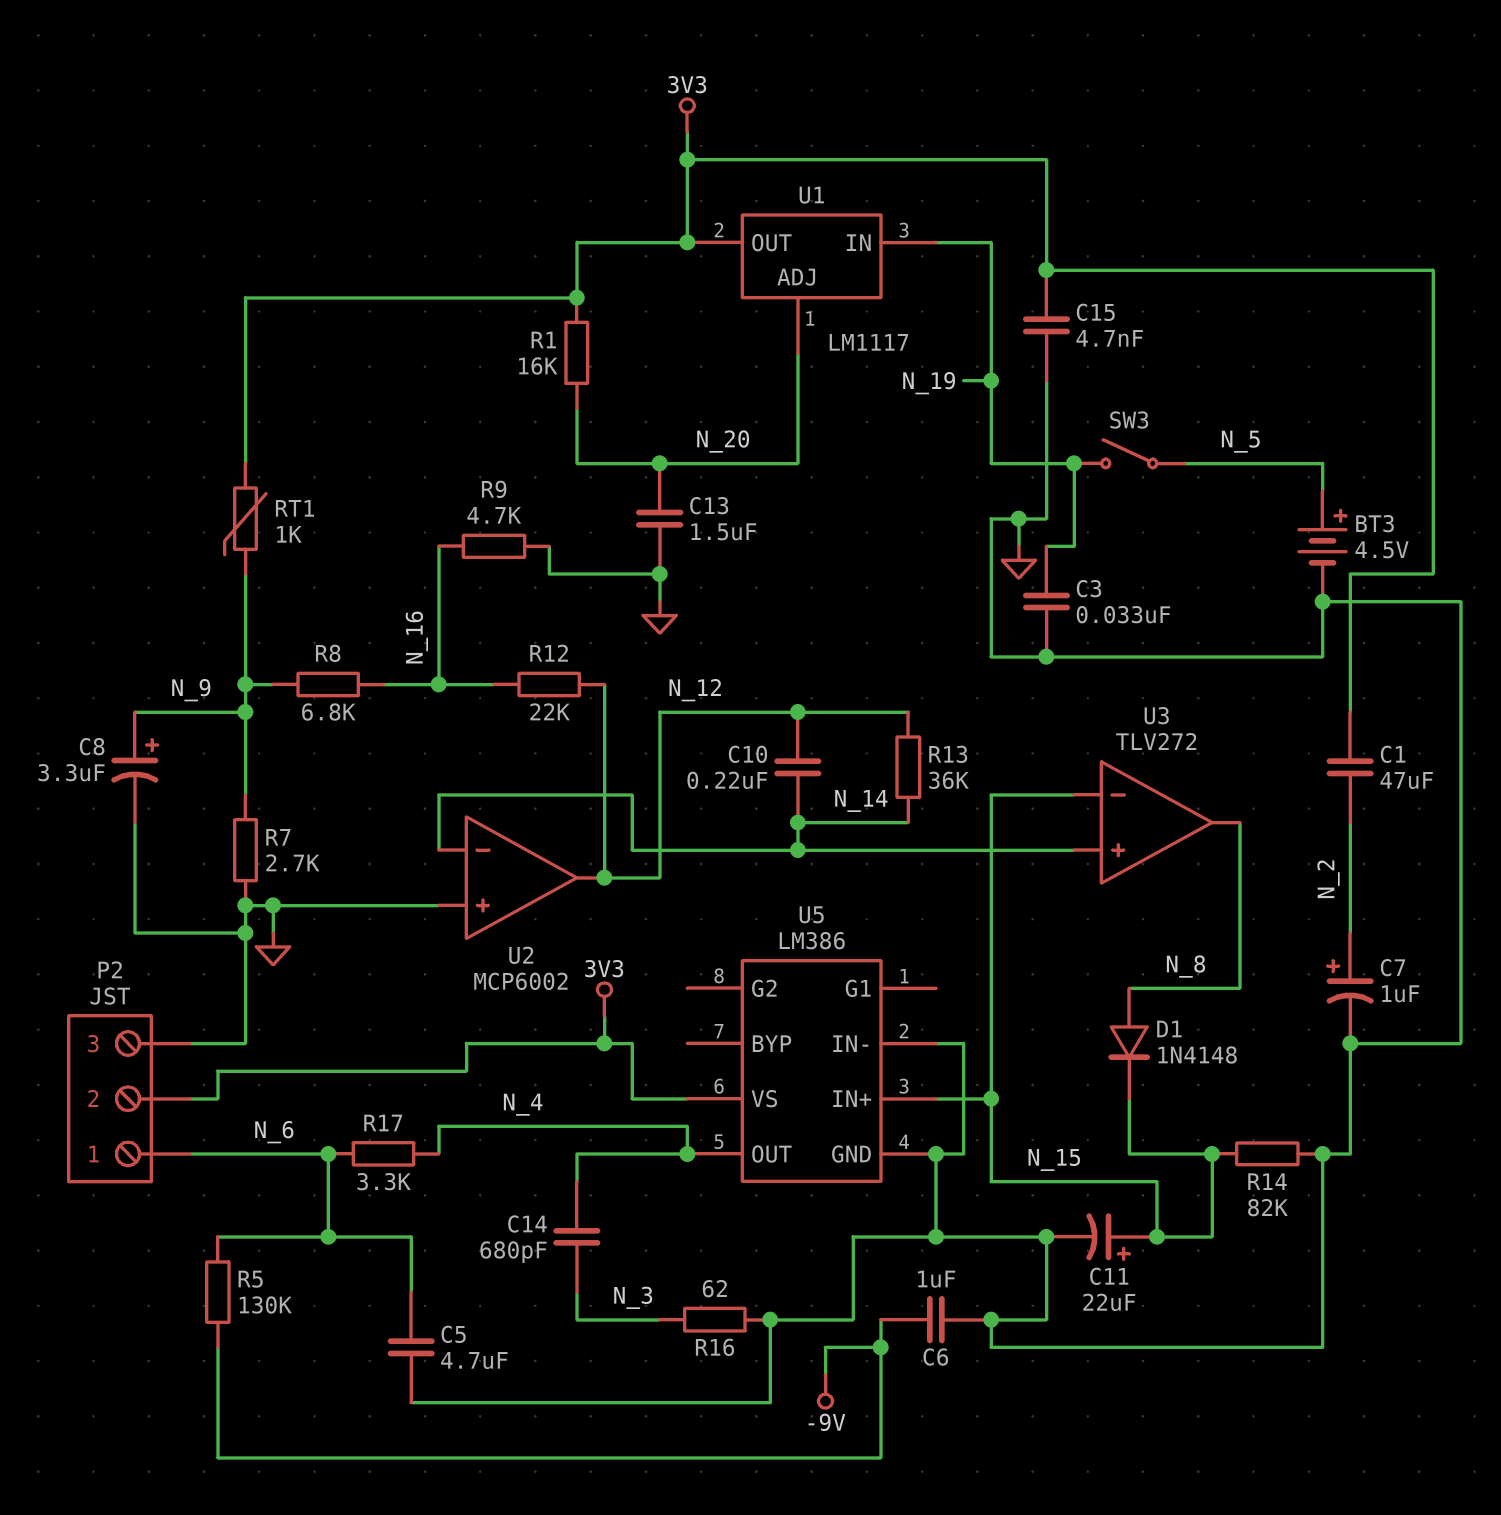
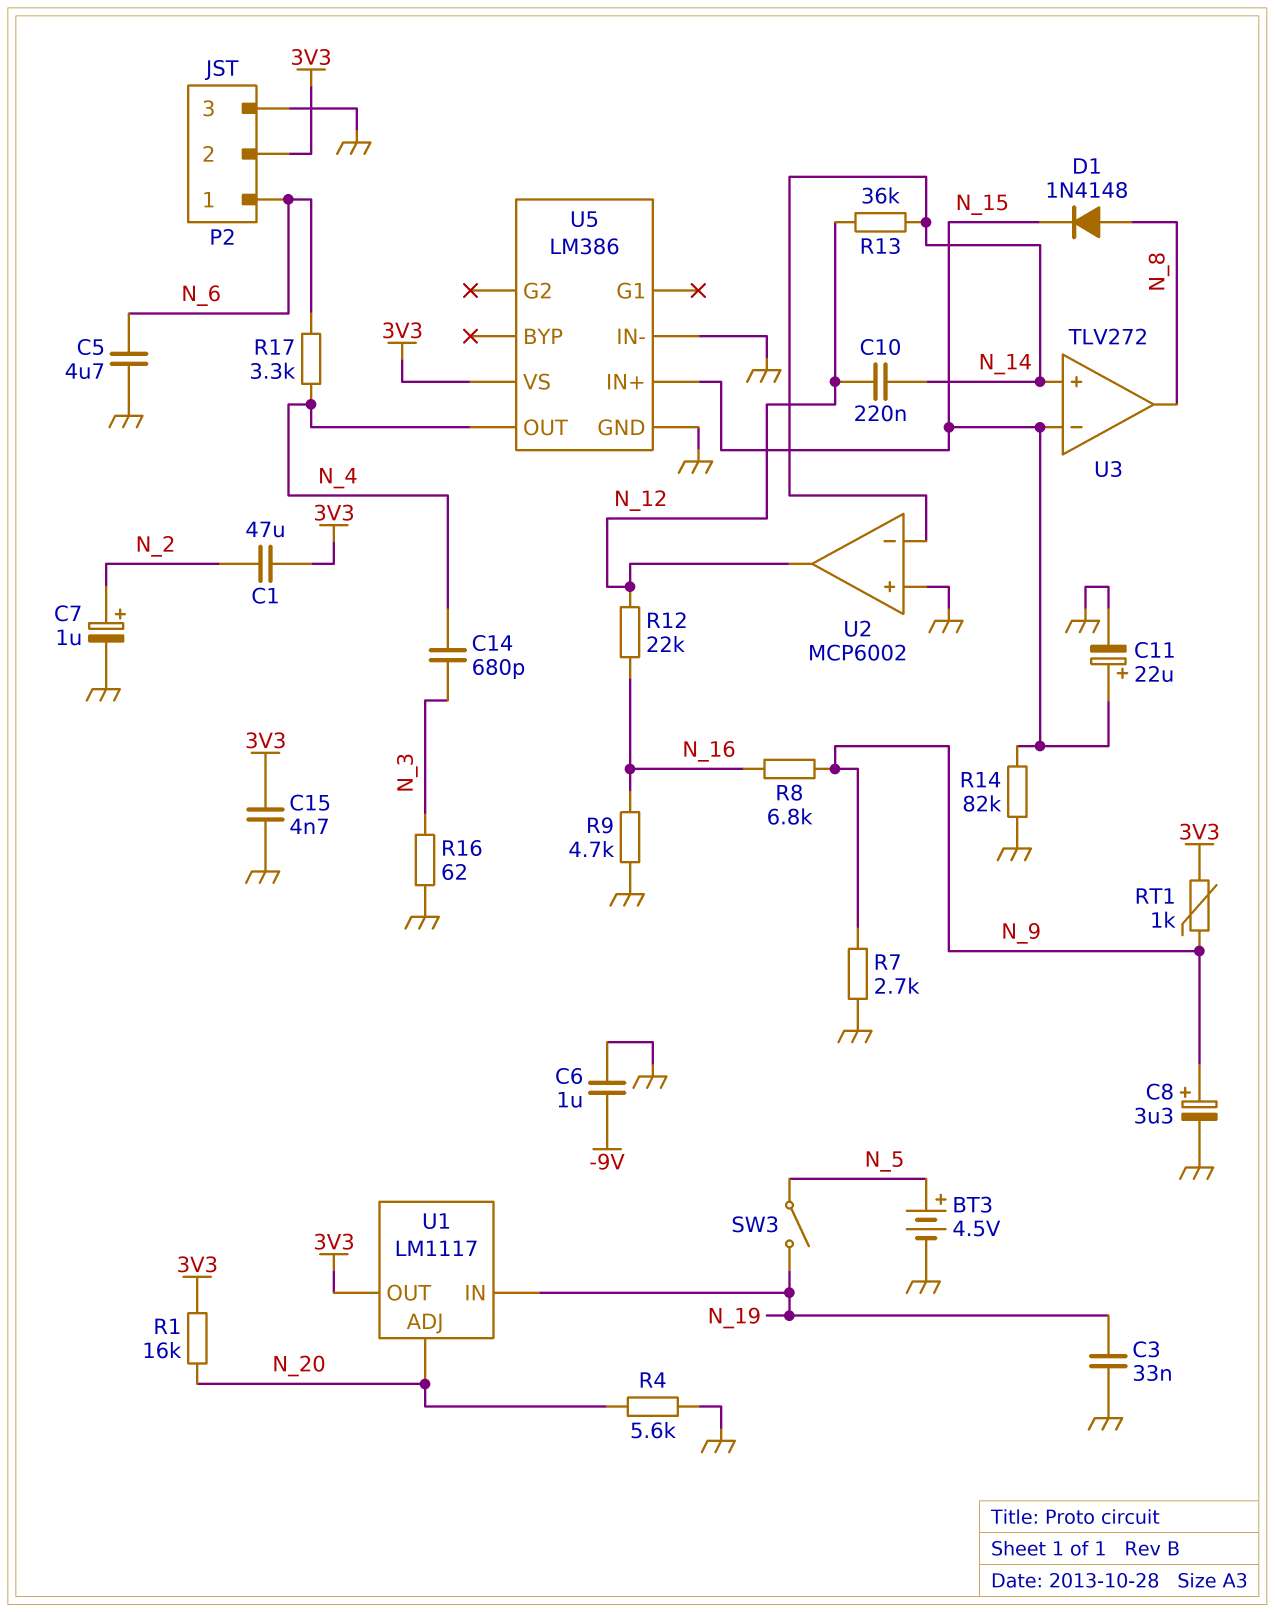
C13: 1.5uF (GND, N_20) -> none
R4: none -> 5.6k (GND, N_20)
R5: 130k (-9V, N_6) -> none

